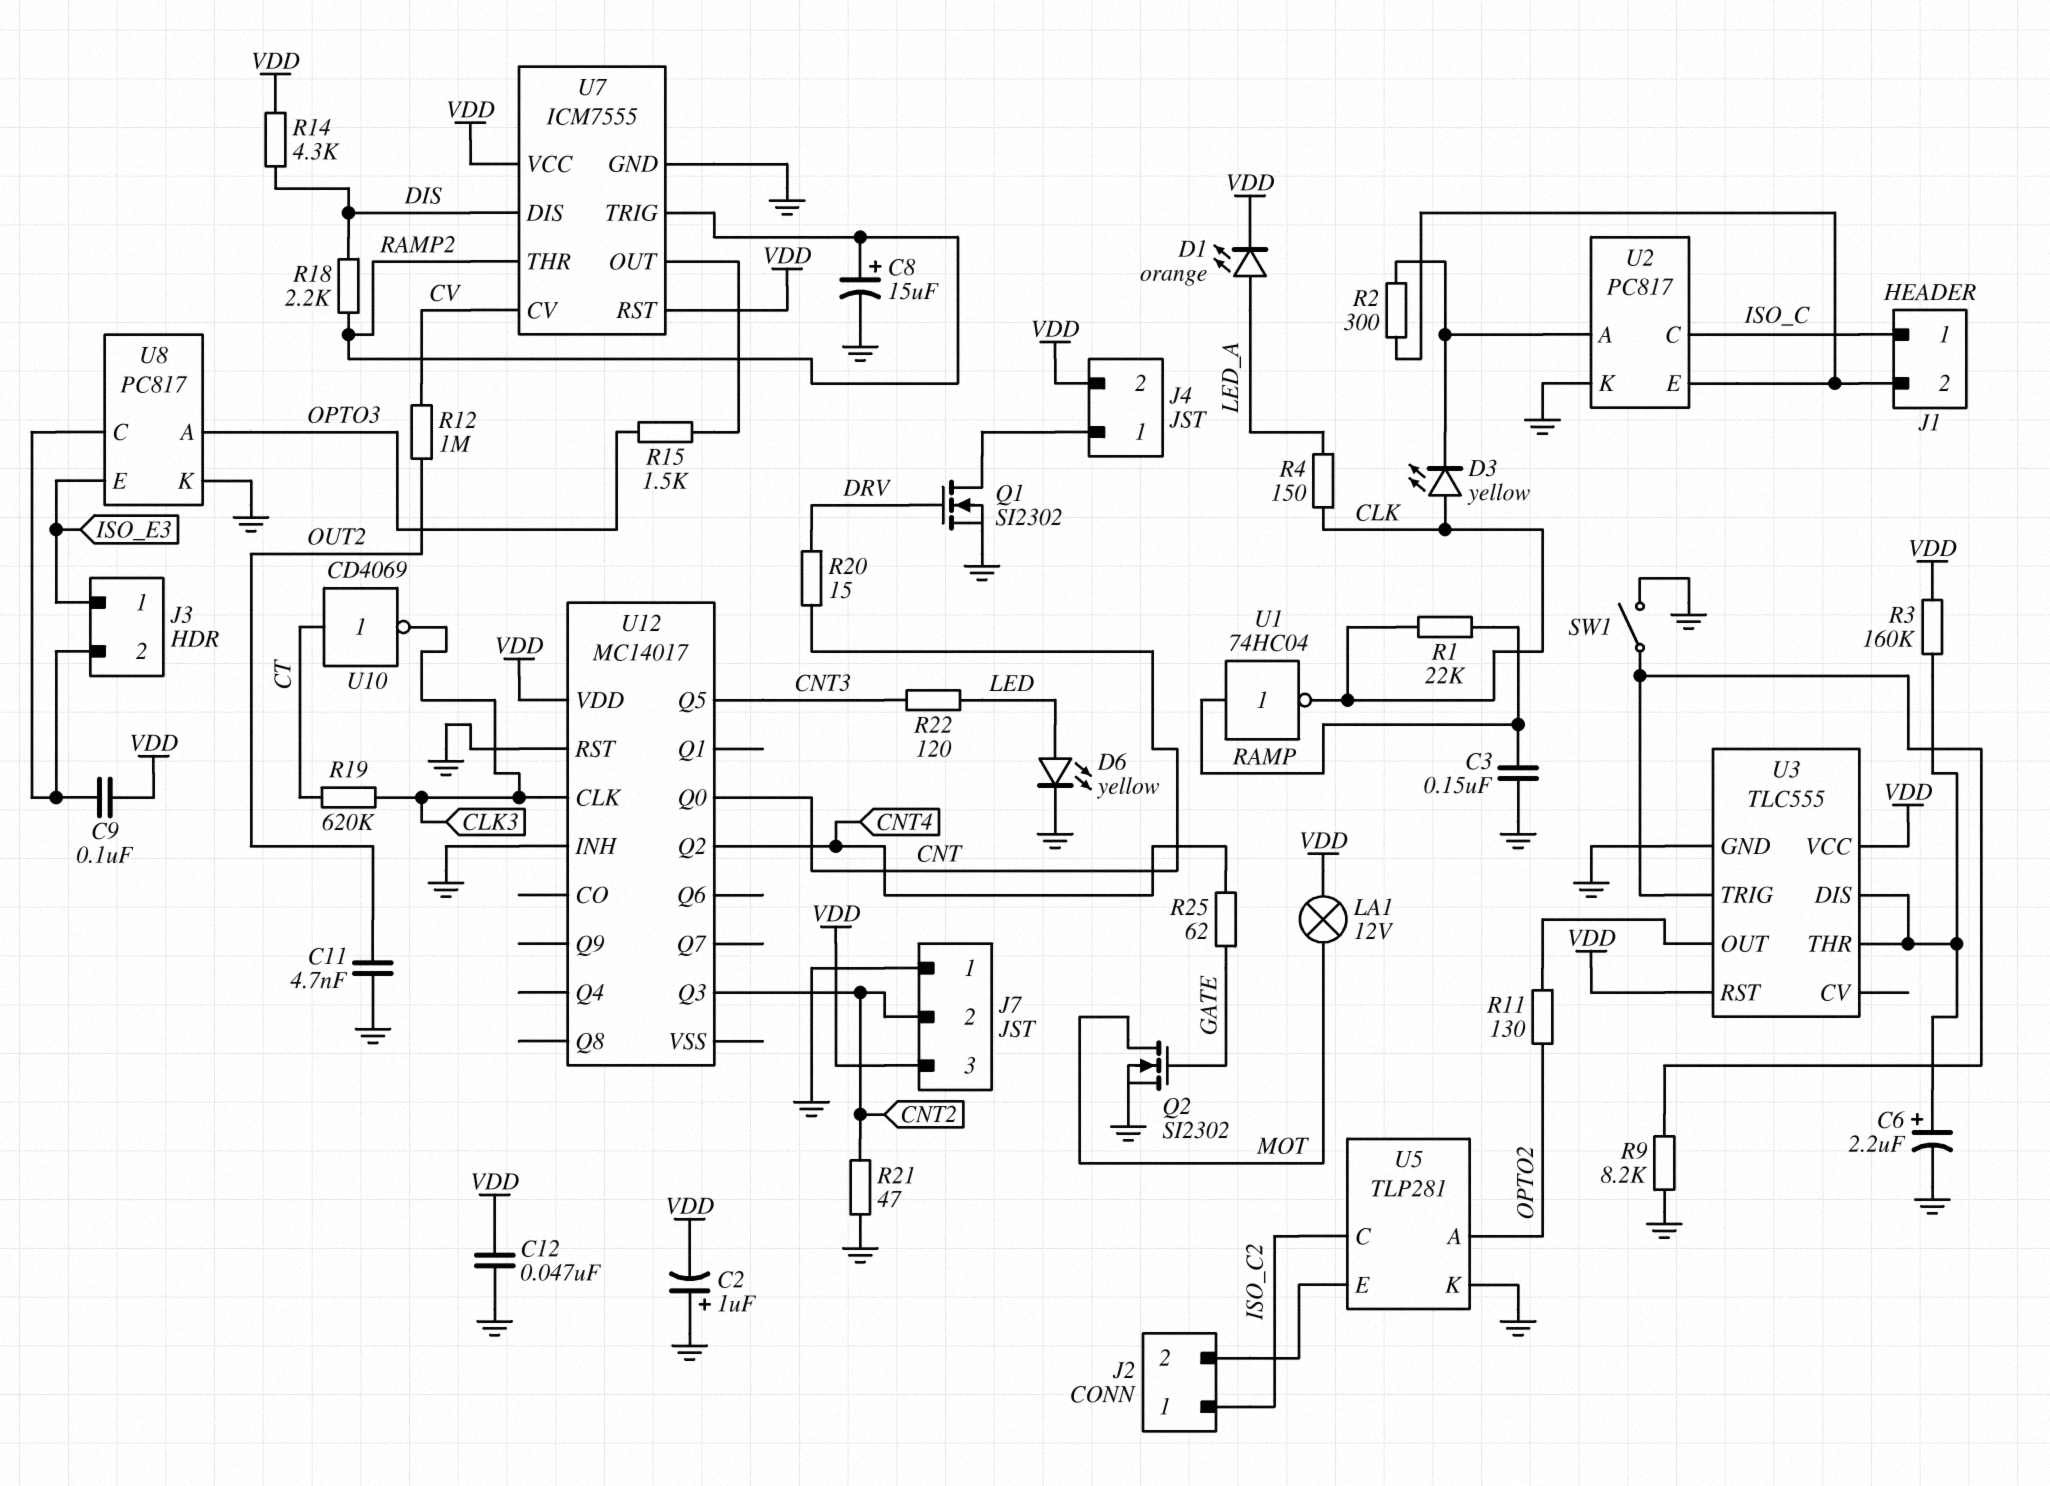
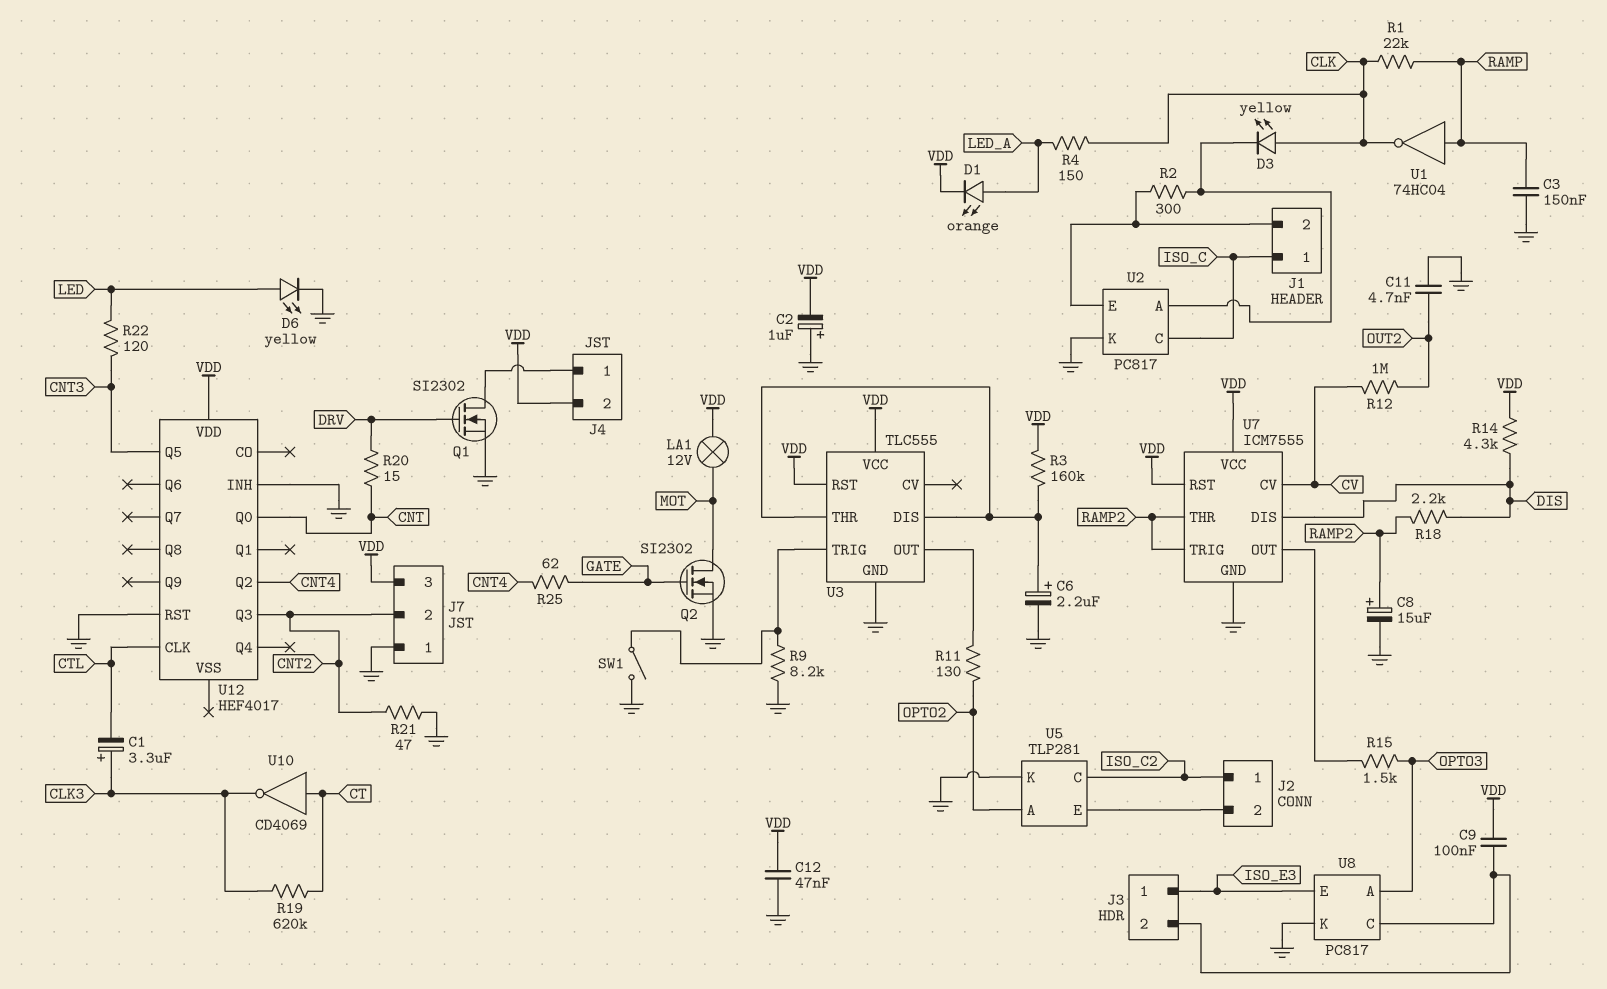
C1: none -> 3.3uF (plus CLK3, minus CTL)
U12: MC14017 -> HEF4017
U12 pin CLK: CLK3 -> CTL

